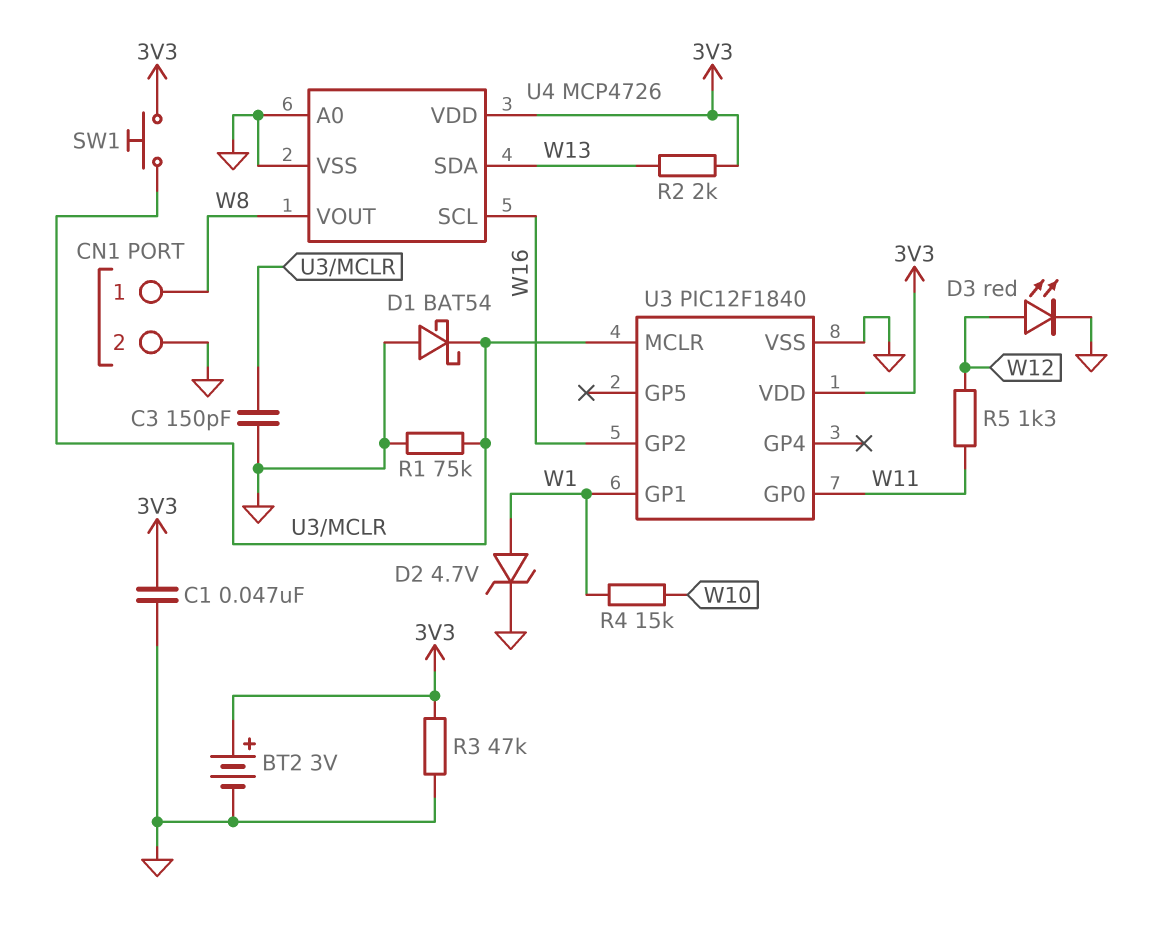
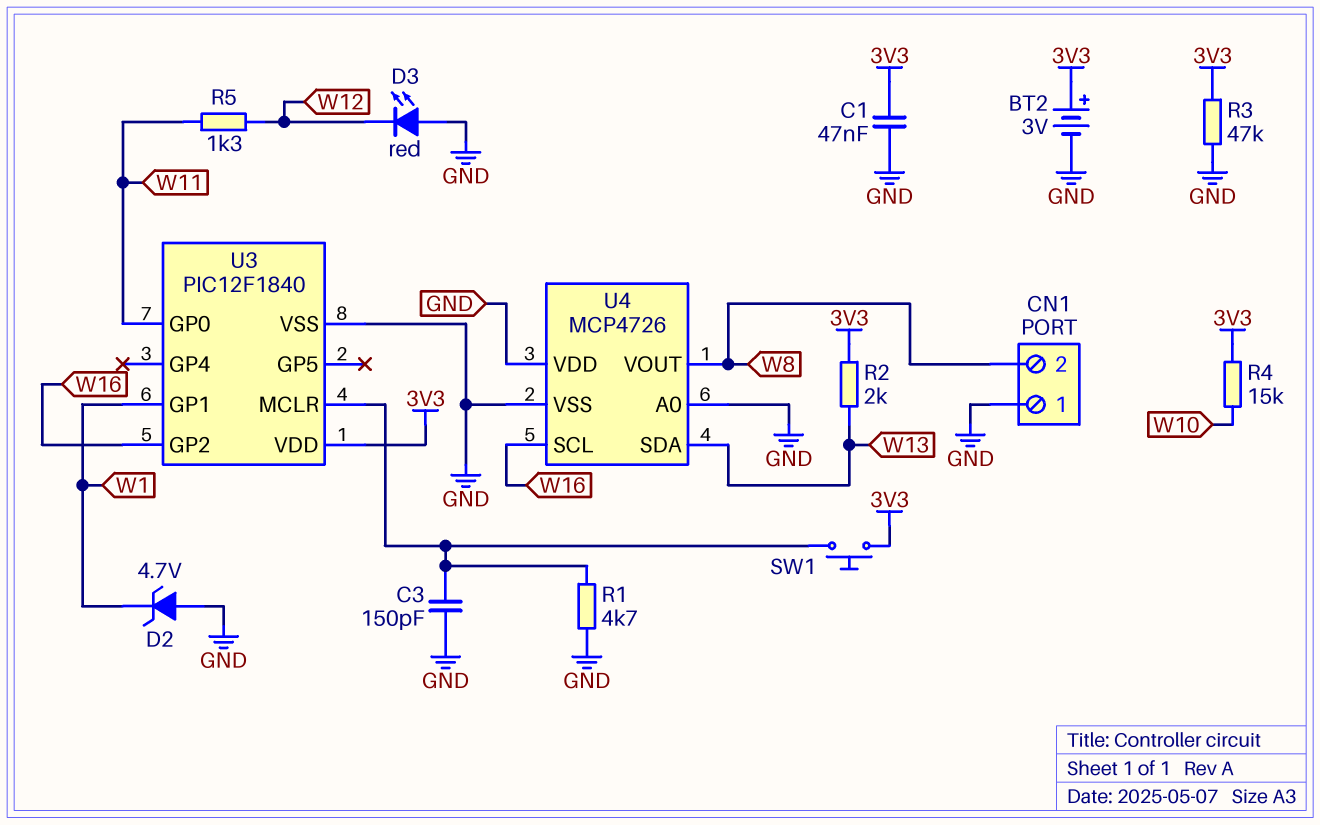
CN1 pin 1: W8 -> GND
CN1 pin 2: GND -> W8
D1: schottky BAT54 (A GND, K U3/MCLR) -> none
D2: zener 4.7V (A W1, K GND) -> zener 4.7V (A GND, K W1)
D3: LED red (A W12, K GND) -> LED red (A GND, K W12)
R1: 75k (GND, U3/MCLR) -> 4.7k (GND, U3/MCLR)
R4: 15k (W1, W10) -> 15k (3V3, W10)
U4 pin VDD: 3V3 -> GND

